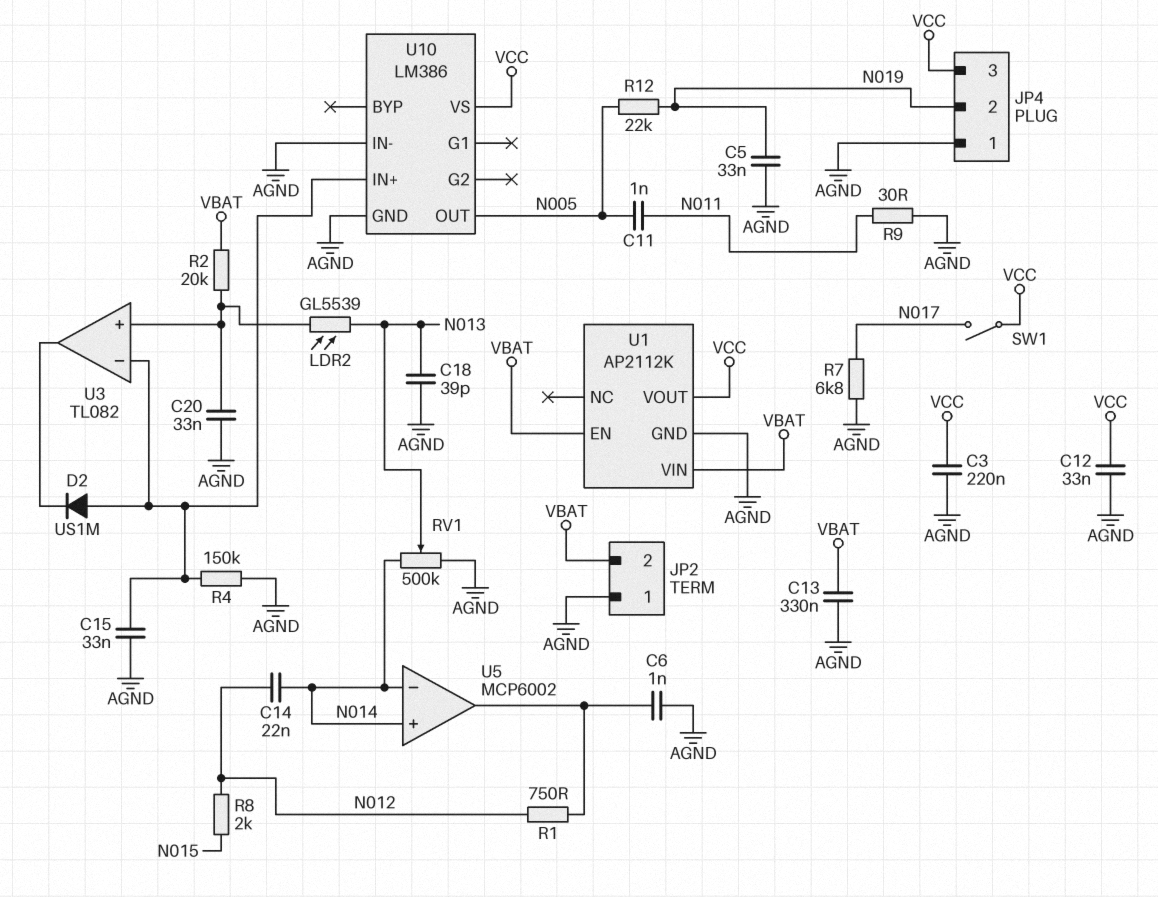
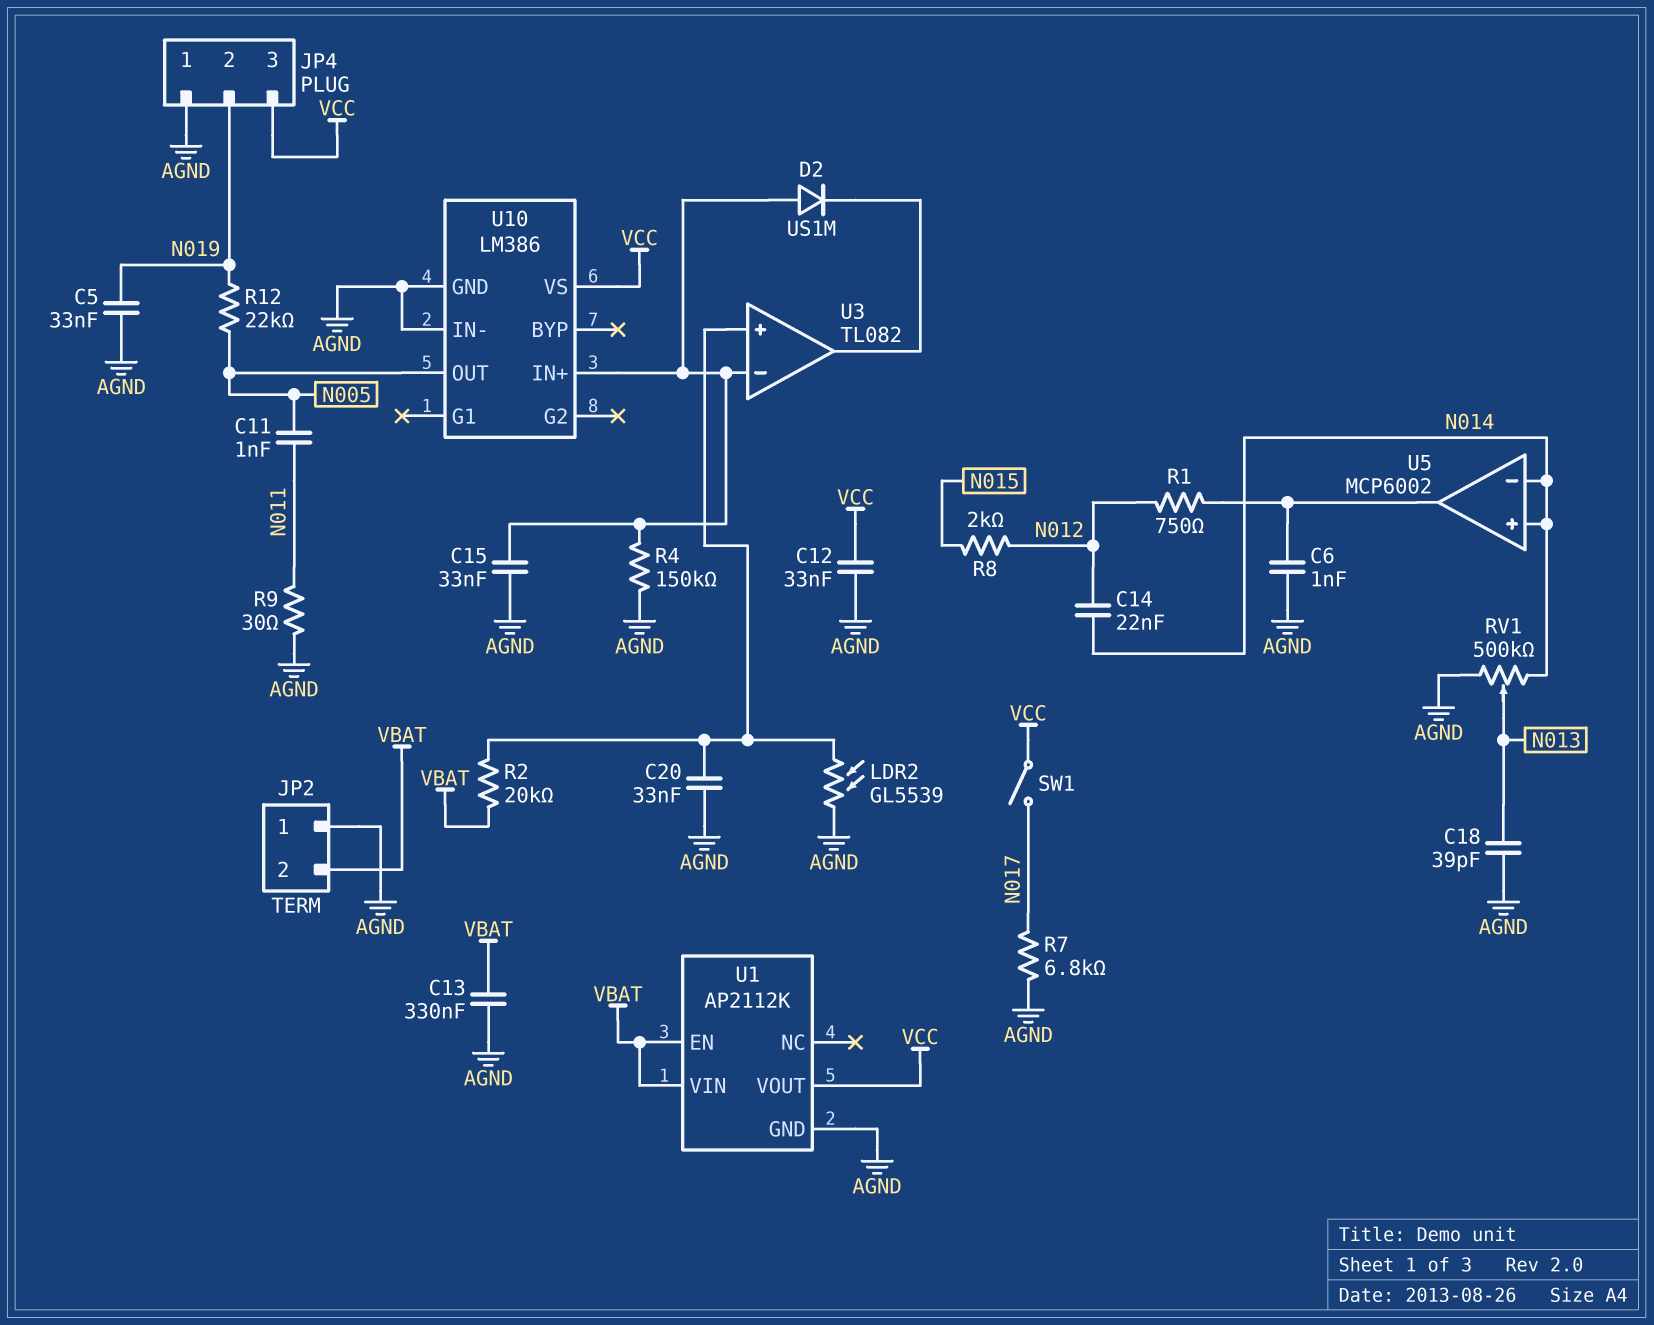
C3: 220nF (AGND, VCC) -> none
LDR2: GL5539 (N013, U3/in+) -> GL5539 (AGND, U3/in+)

